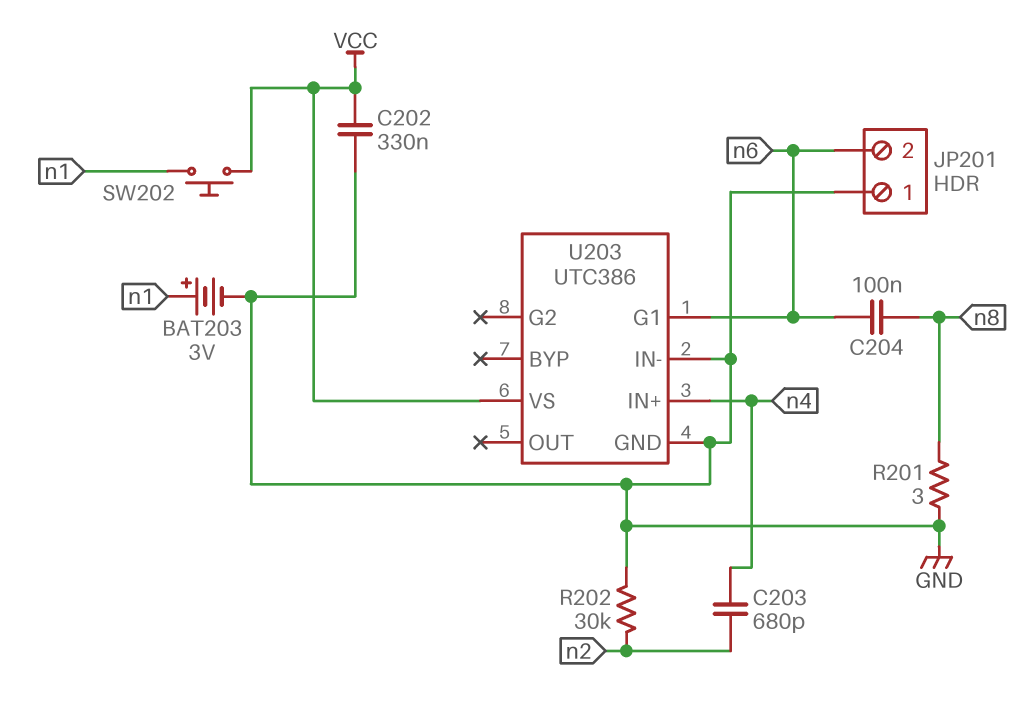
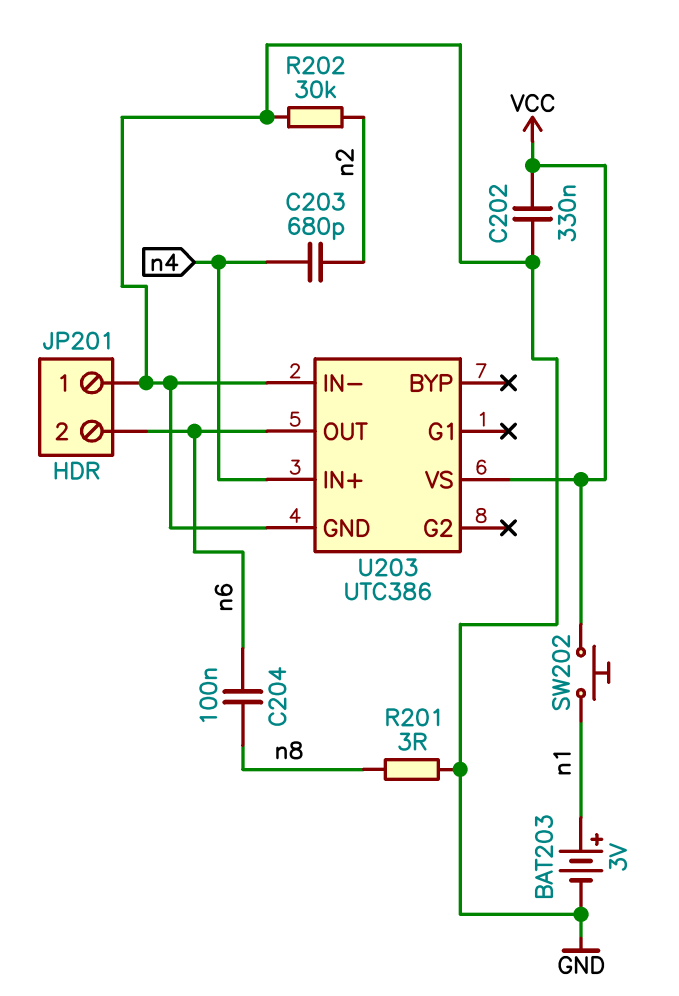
U203 pin G1: n6 -> none
U203 pin OUT: none -> n6

